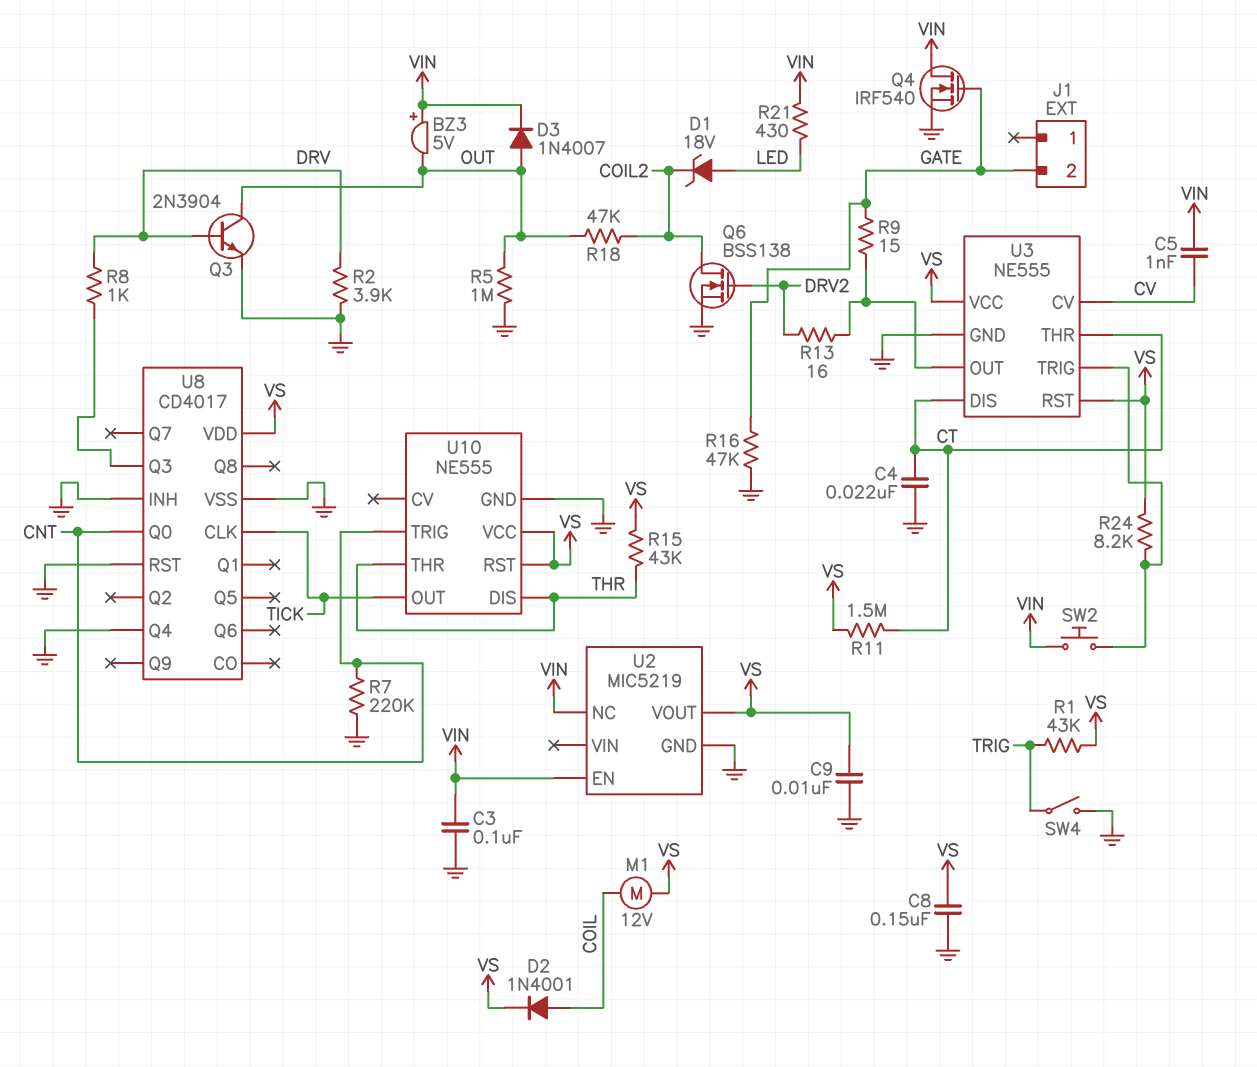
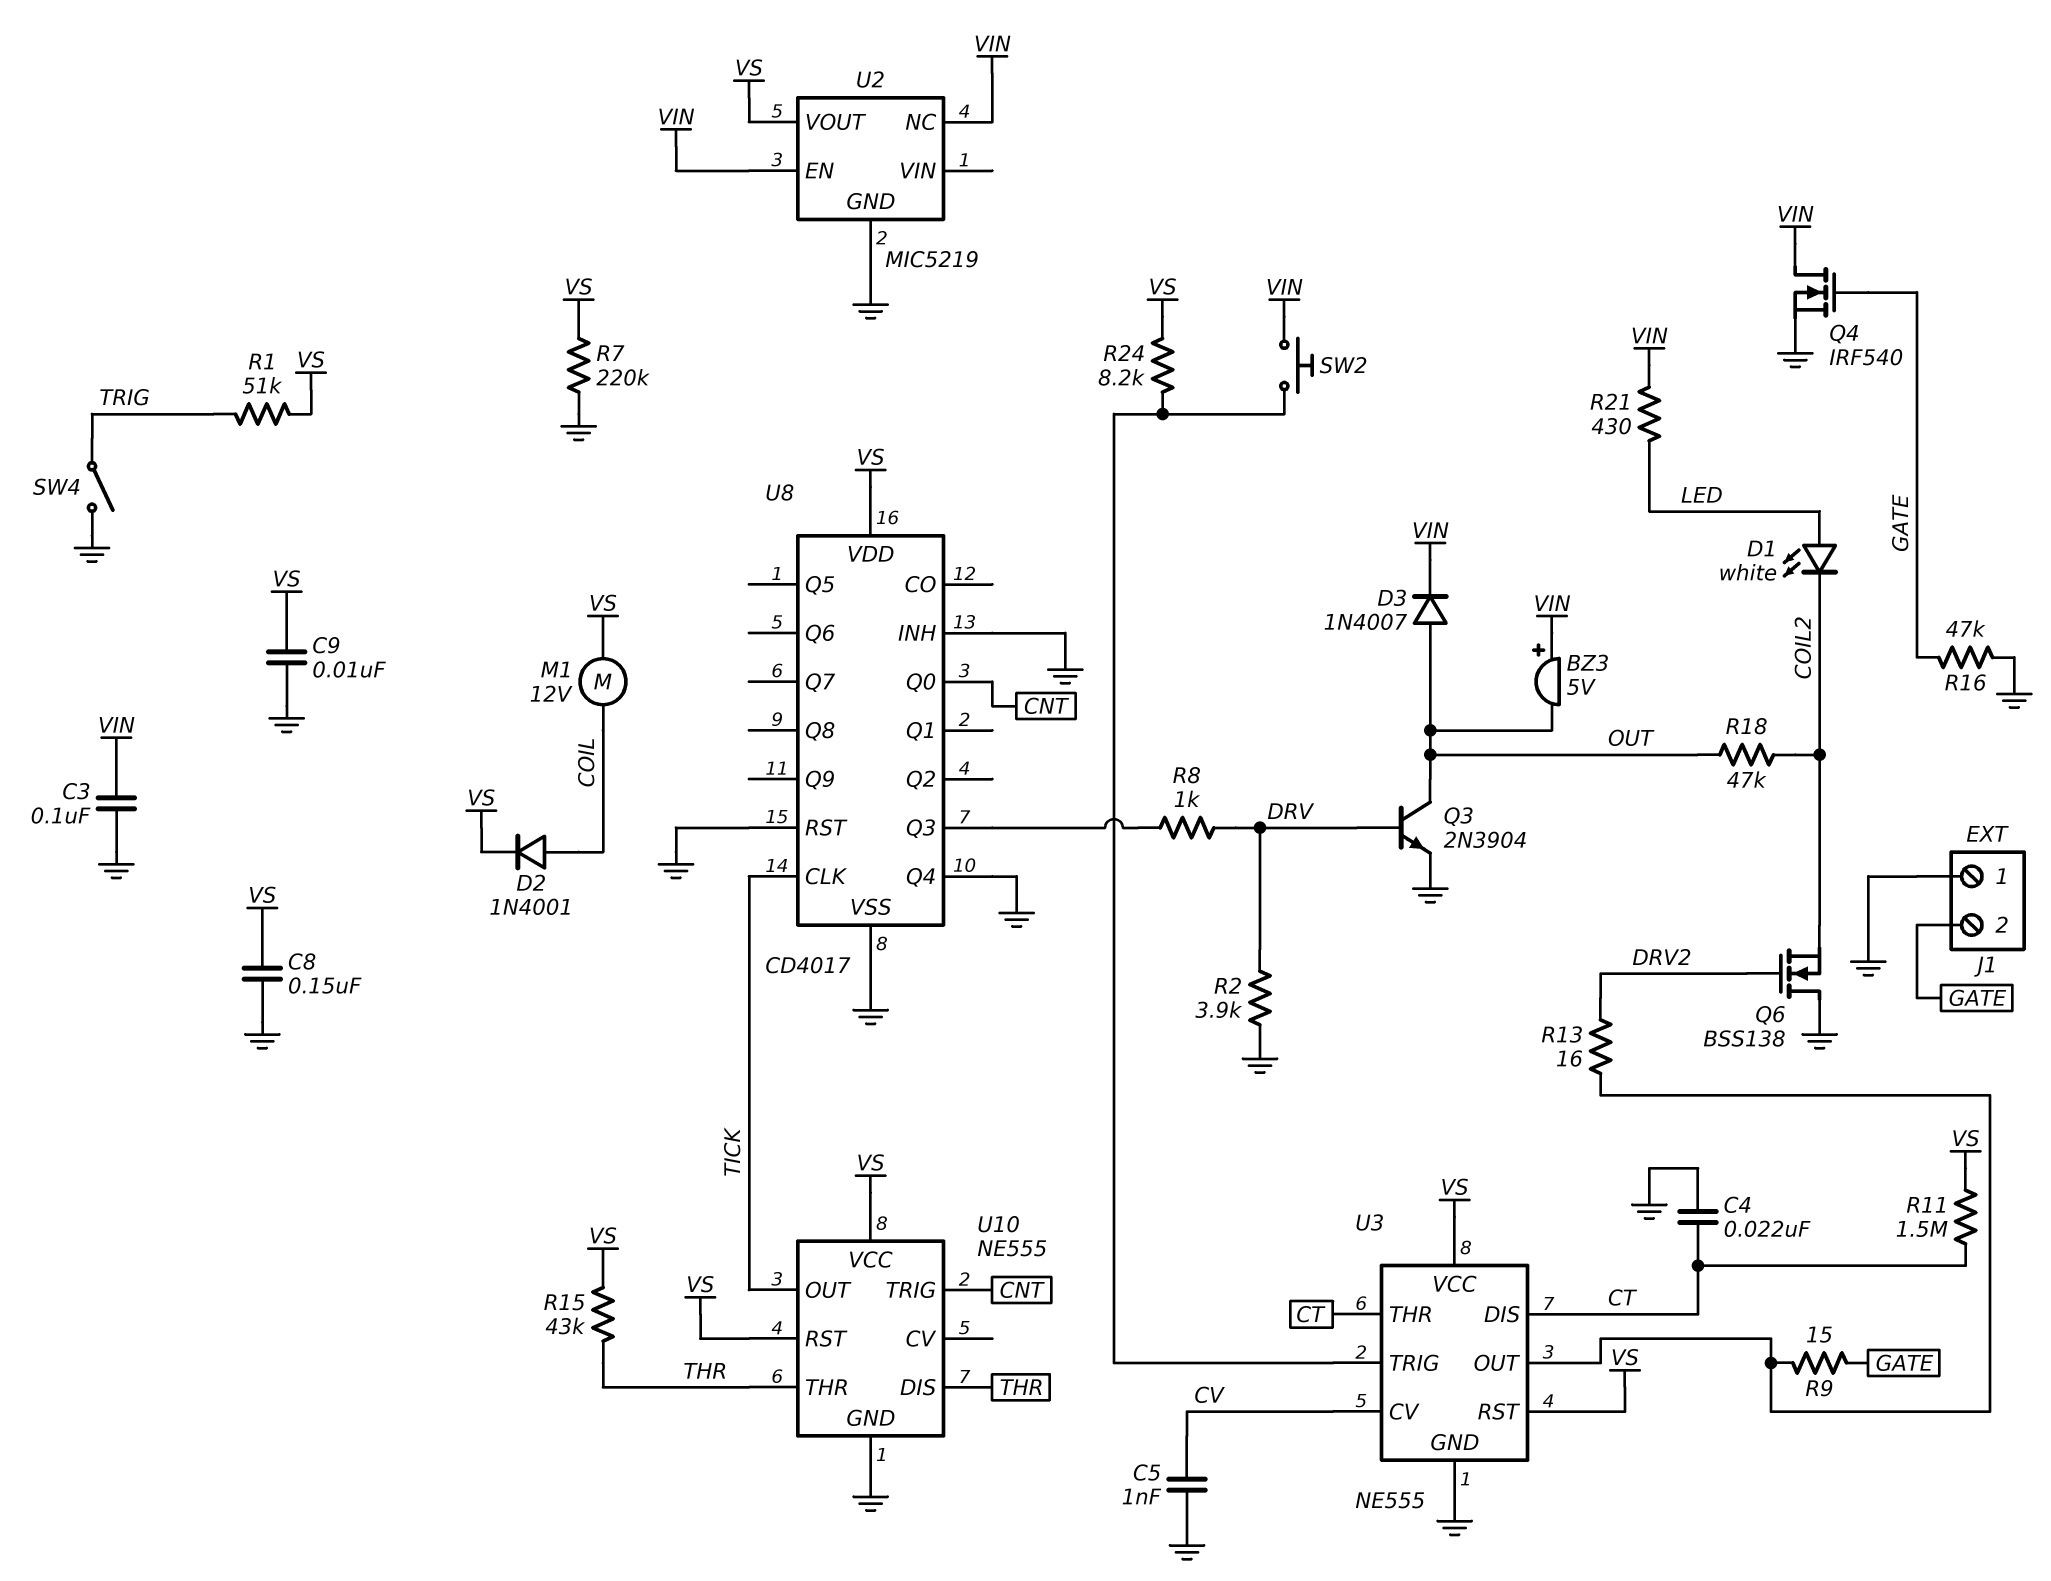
C5: 1nF (CV, VIN) -> 1nF (CV, GND)
D1: zener 18V (A LED, K COIL2) -> LED white (A LED, K COIL2)
J1 pin 1: none -> GND
Q6: NMOS BSS138 (G DRV2, D COIL2, S GND) -> NMOS BSS138 (G DRV2, D GND, S COIL2)
R1: 43k (TRIG, VS) -> 51k (TRIG, VS)
R5: 1M (GND, OUT) -> none
R7: 220k (CNT, GND) -> 220k (GND, VS)

